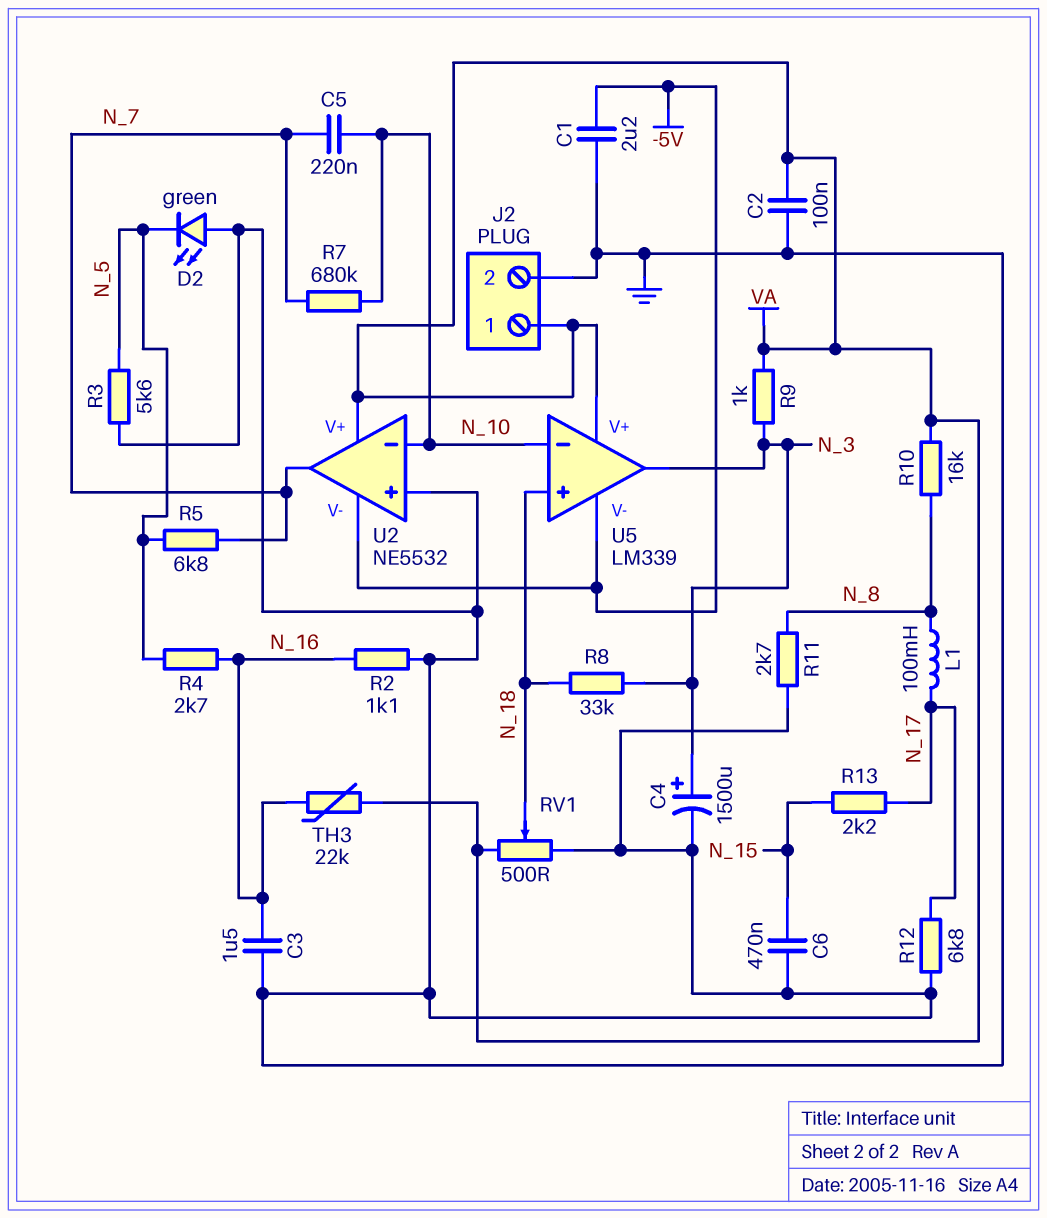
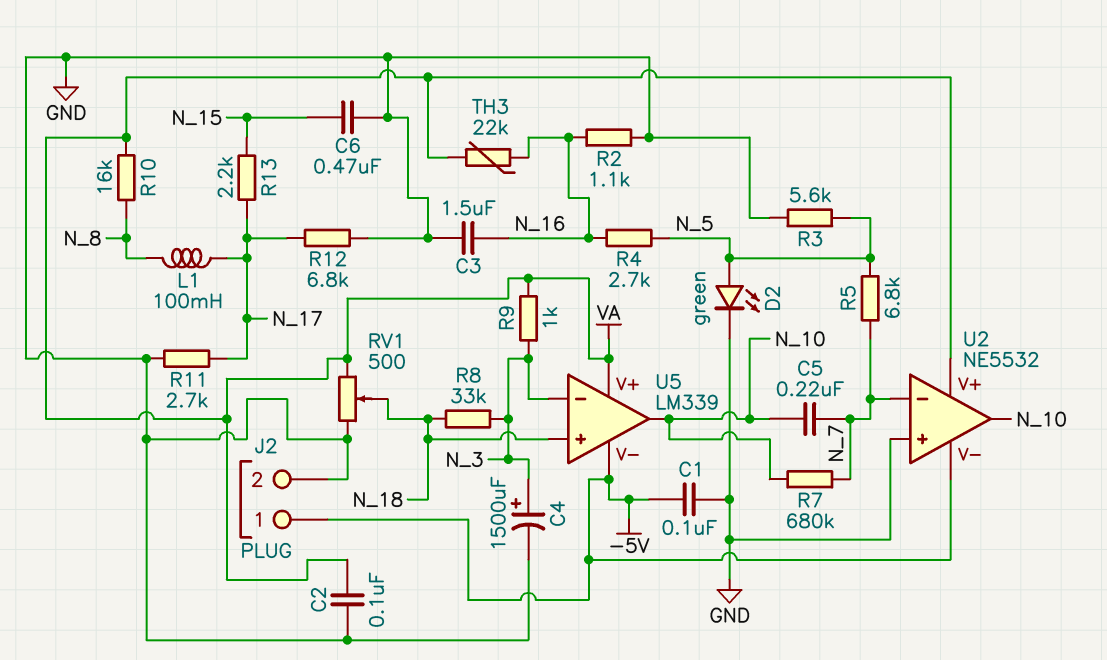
C1: 2.2uF (-5V, GND) -> 100nF (-5V, GND)
D2: LED green (A GND, K N_5) -> LED green (A N_5, K GND)
J2 pin 1: VA -> -5V
R11: 2.7k (GND, N_8) -> 2.7k (GND, N_17)
U2 pin in-: N_10 -> N_7
U2 pin out: N_7 -> N_10
U5 pin in-: N_10 -> N_3
U5 pin out: N_3 -> N_10

